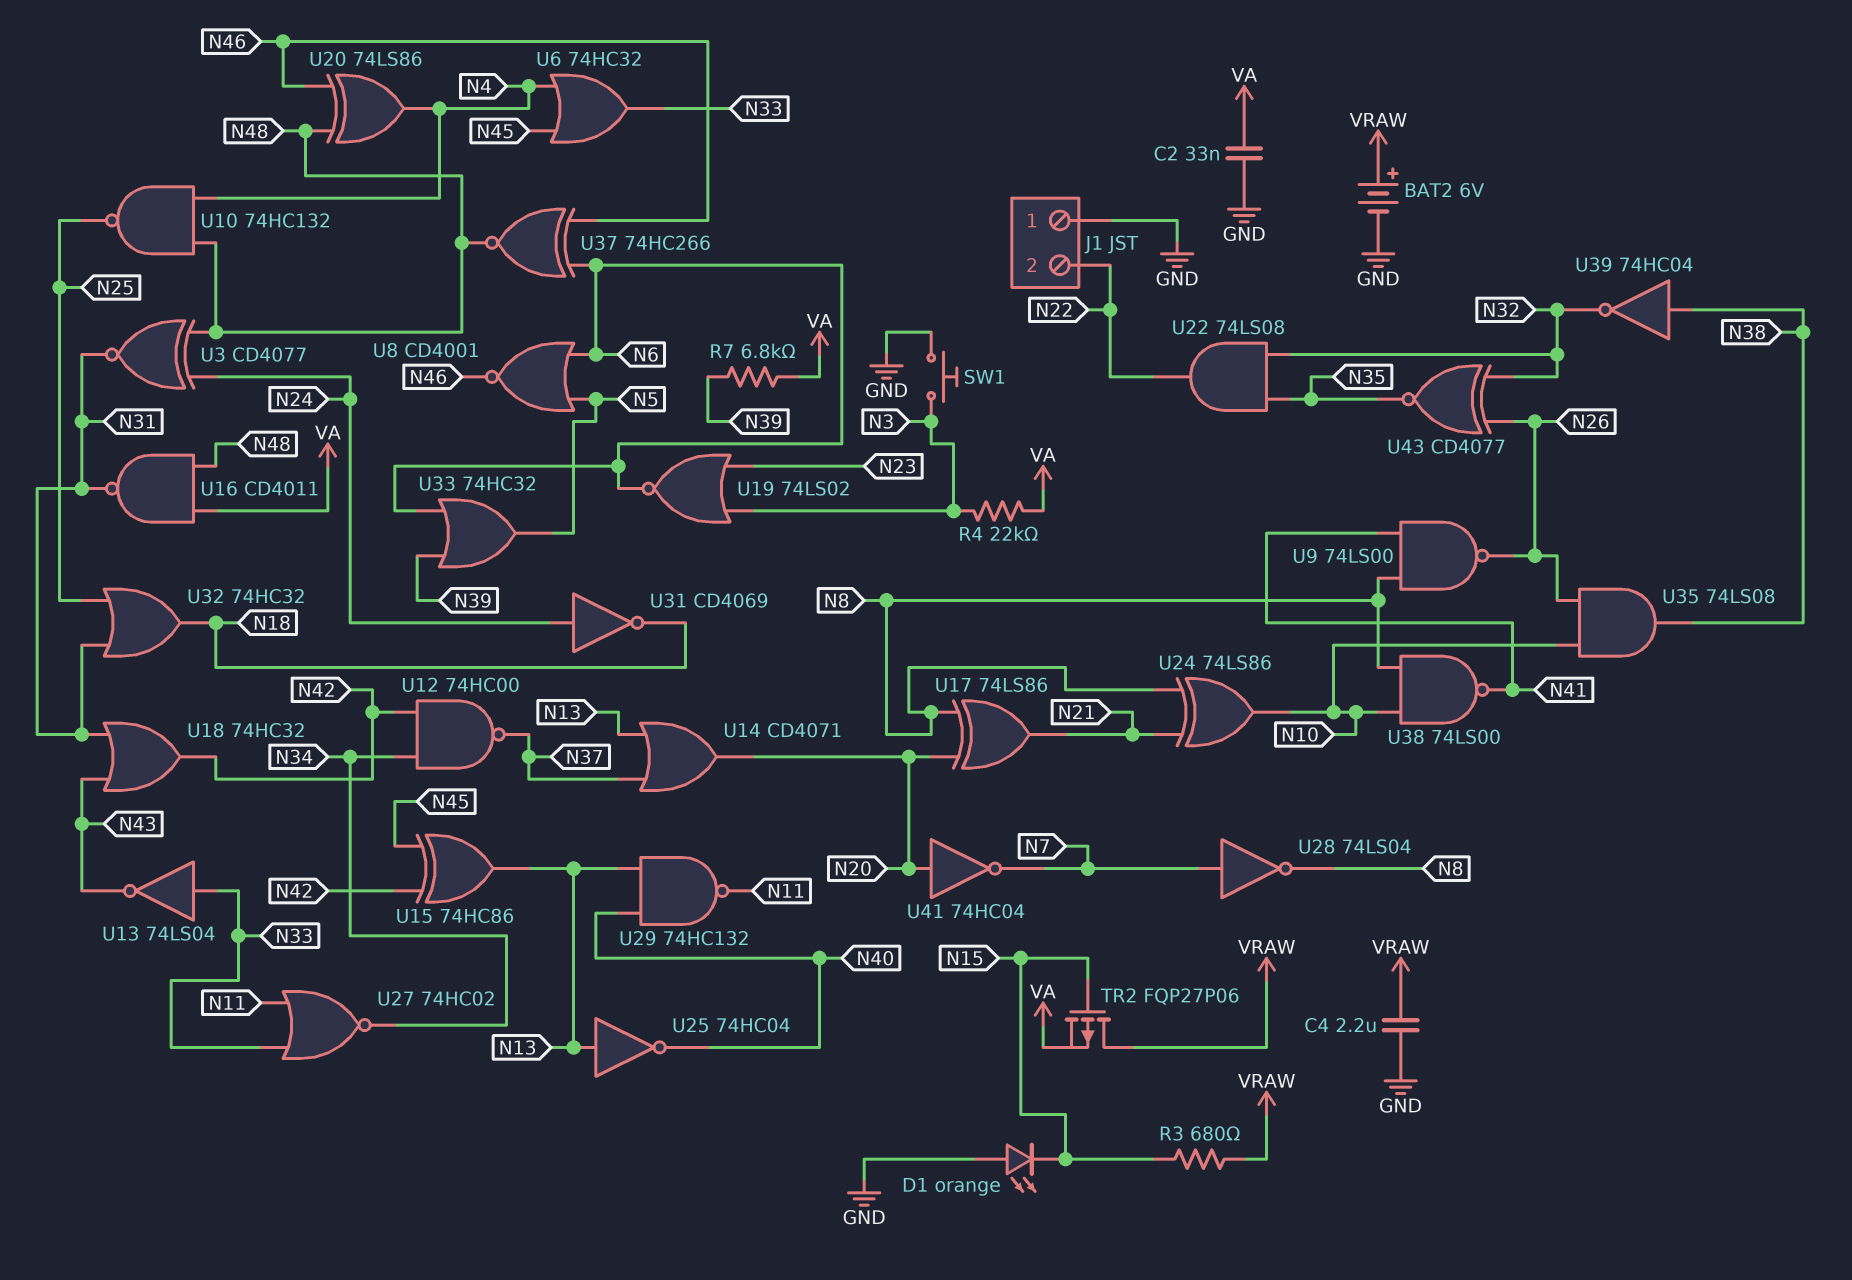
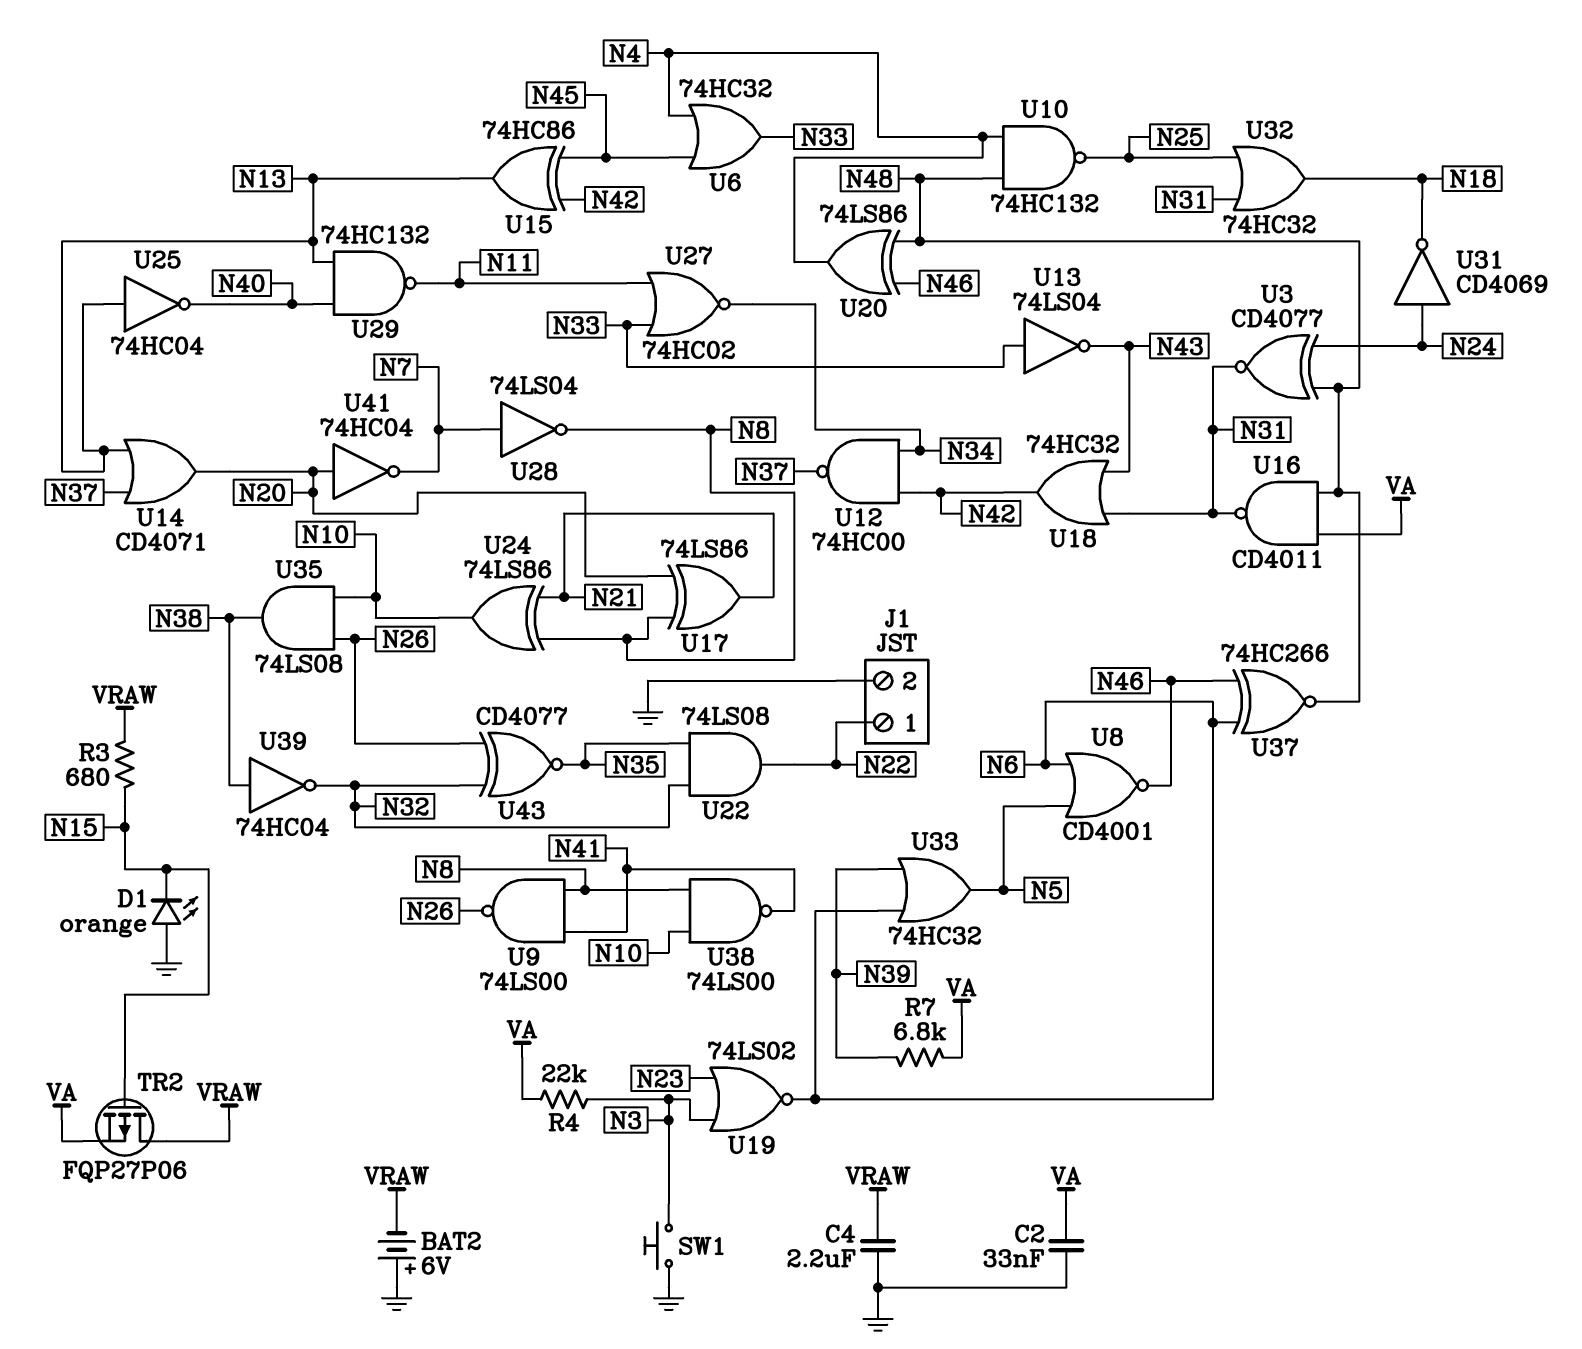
BAT2: 6V (plus VRAW, minus GND) -> 6V (plus GND, minus VRAW)
J1 pin 1: GND -> N22
J1 pin 2: N22 -> GND

